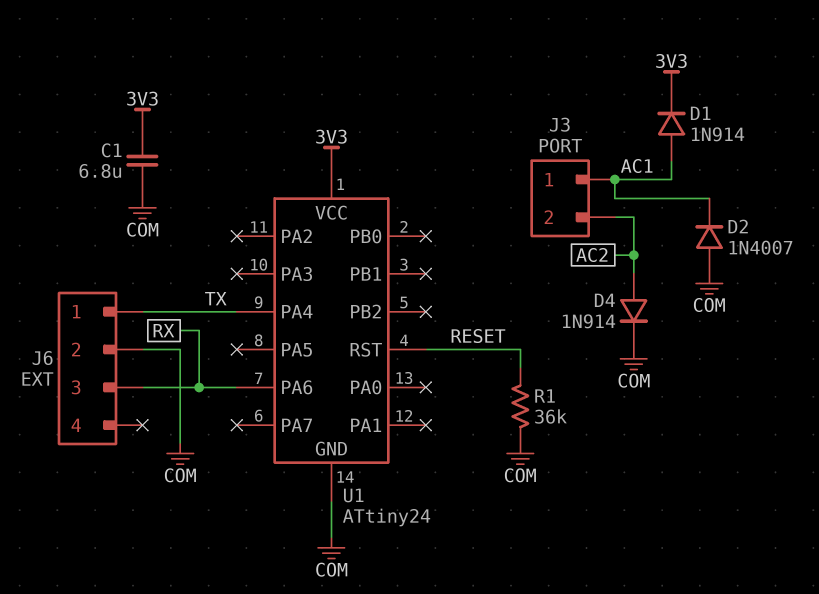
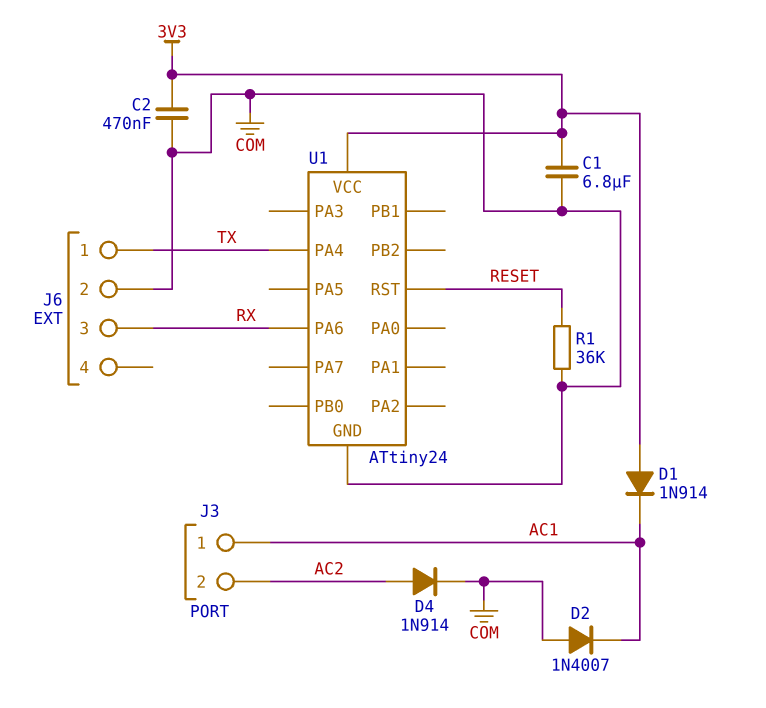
C2: none -> 470nF (3V3, COM)
D1: diode 1N914 (A AC1, K 3V3) -> diode 1N914 (A 3V3, K AC1)

